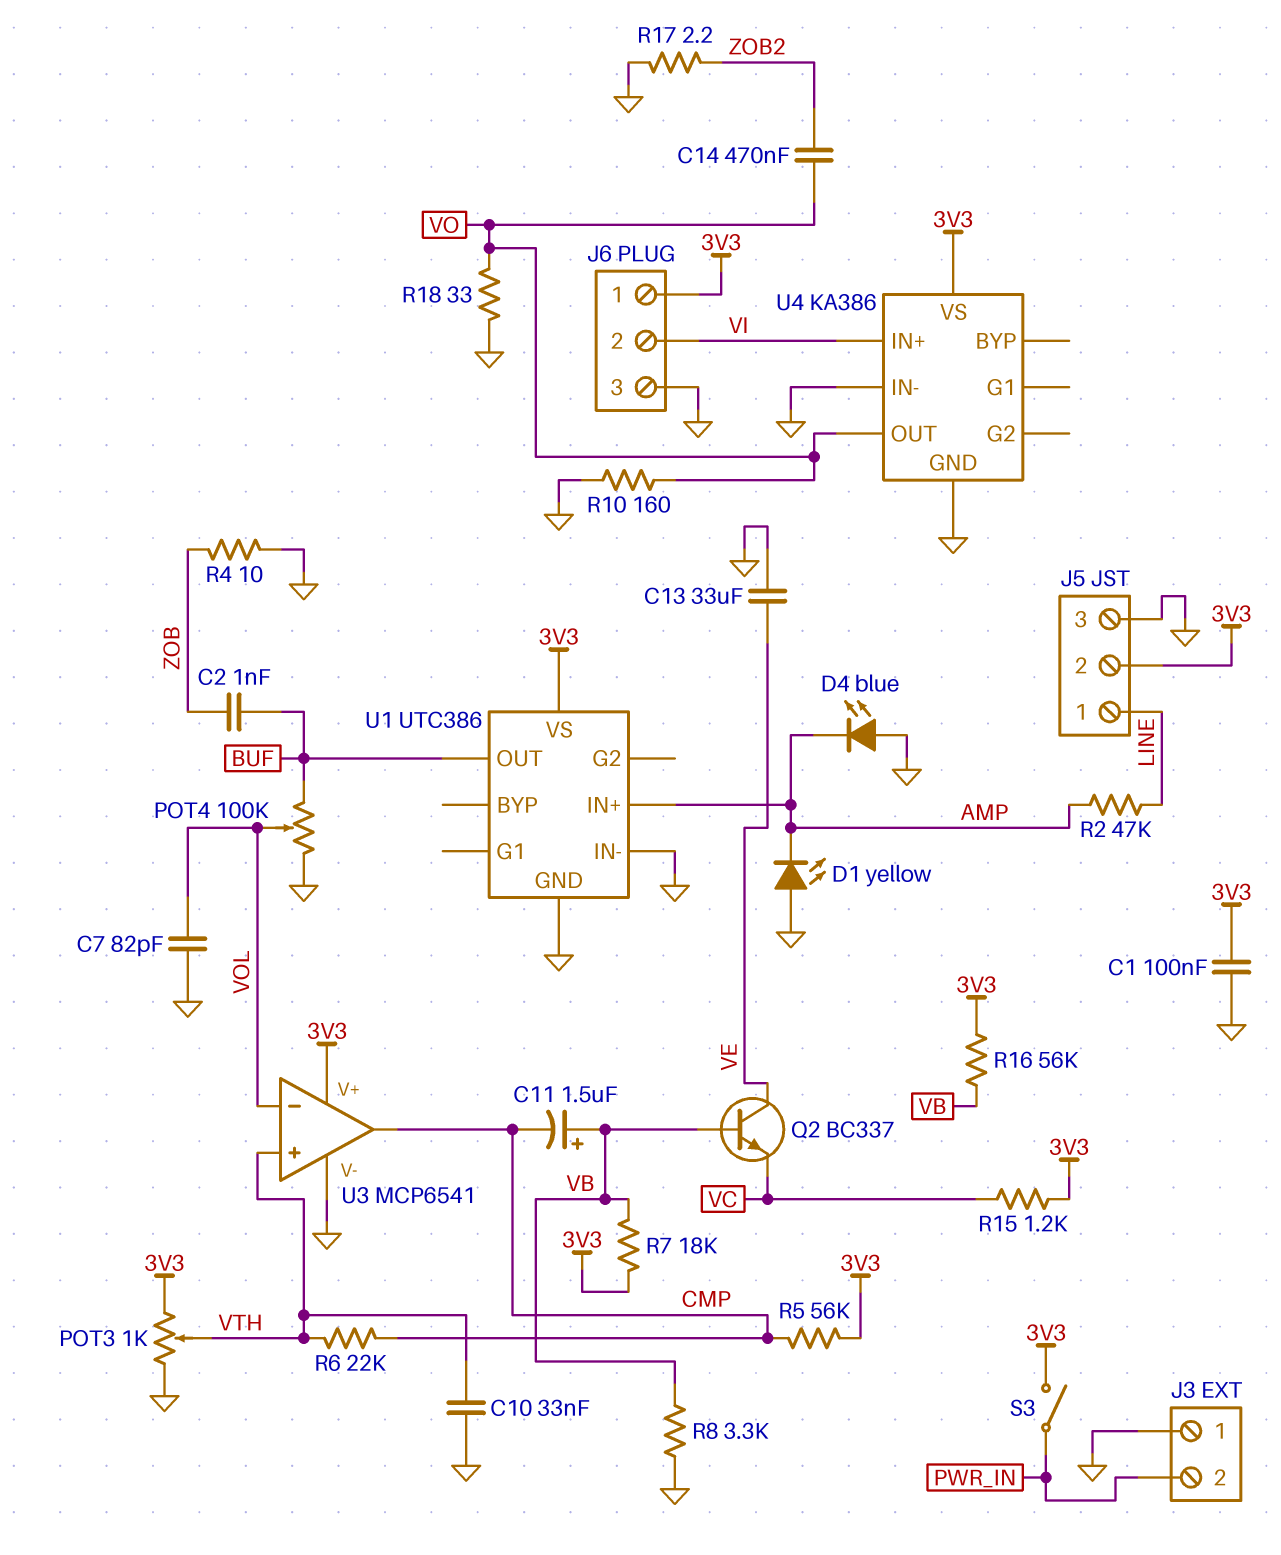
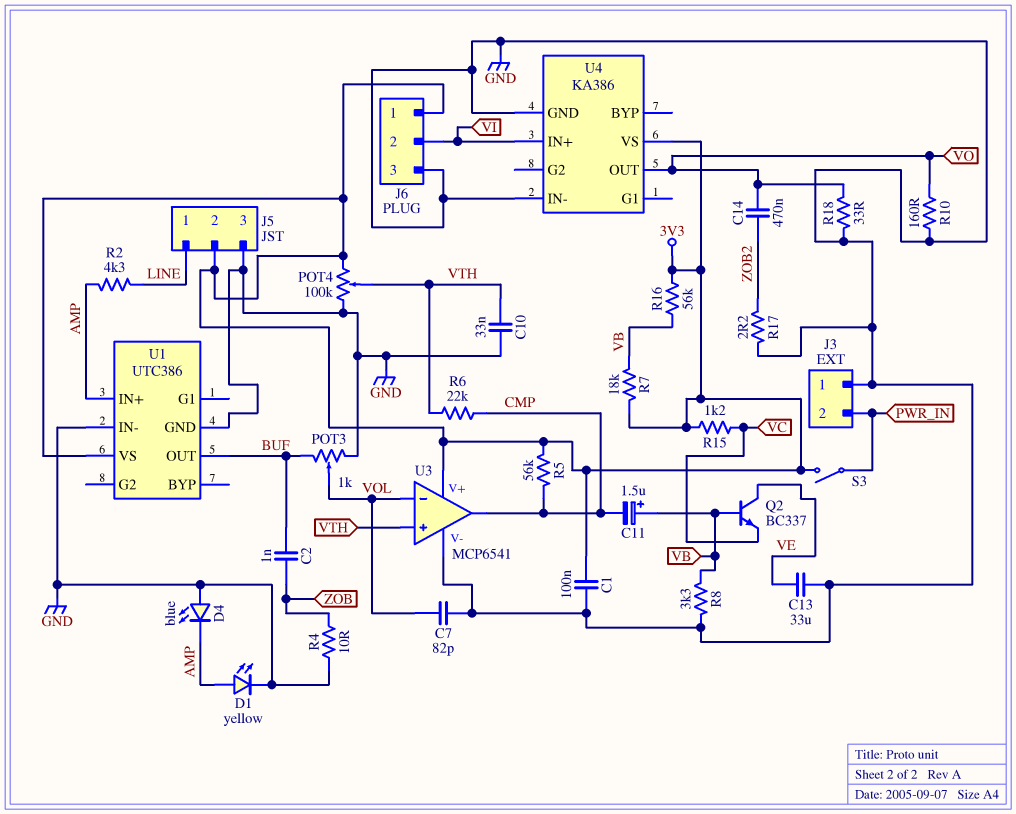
D1: LED yellow (A GND, K AMP) -> LED yellow (A AMP, K GND)
POT3: 1k (3V3, GND, wiper VTH) -> 1k (BUF, GND, wiper VOL)
POT4: 100k (BUF, GND, wiper VOL) -> 100k (3V3, GND, wiper VTH)
R2: 47k (AMP, LINE) -> 4.3k (AMP, LINE)

